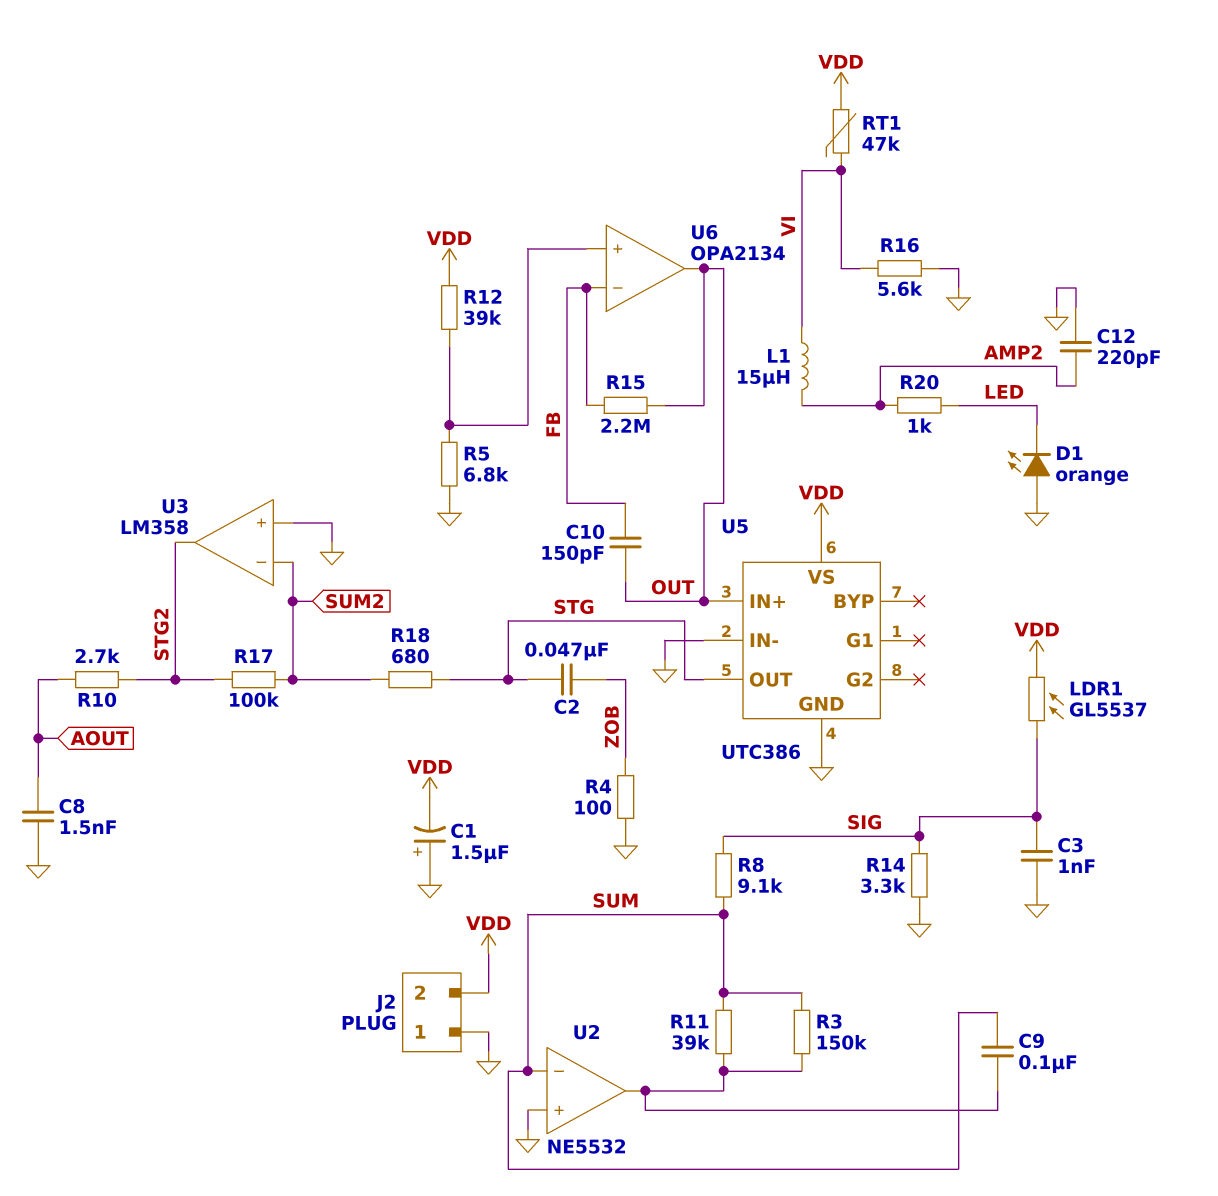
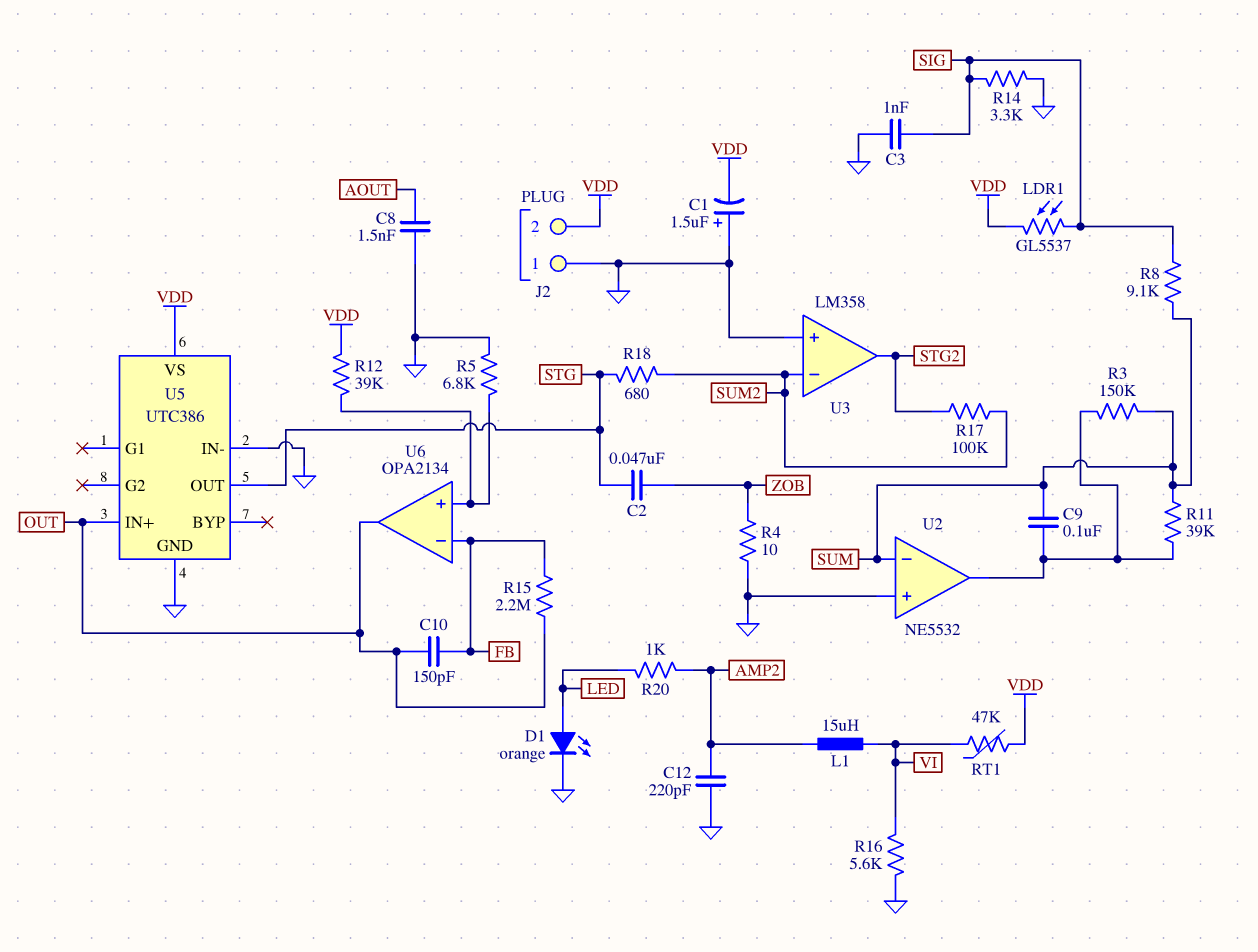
D1: LED orange (A GND, K LED) -> LED orange (A LED, K GND)
R4: 100 (GND, ZOB) -> 10 (GND, ZOB)
R10: 2.7k (AOUT, STG2) -> none

